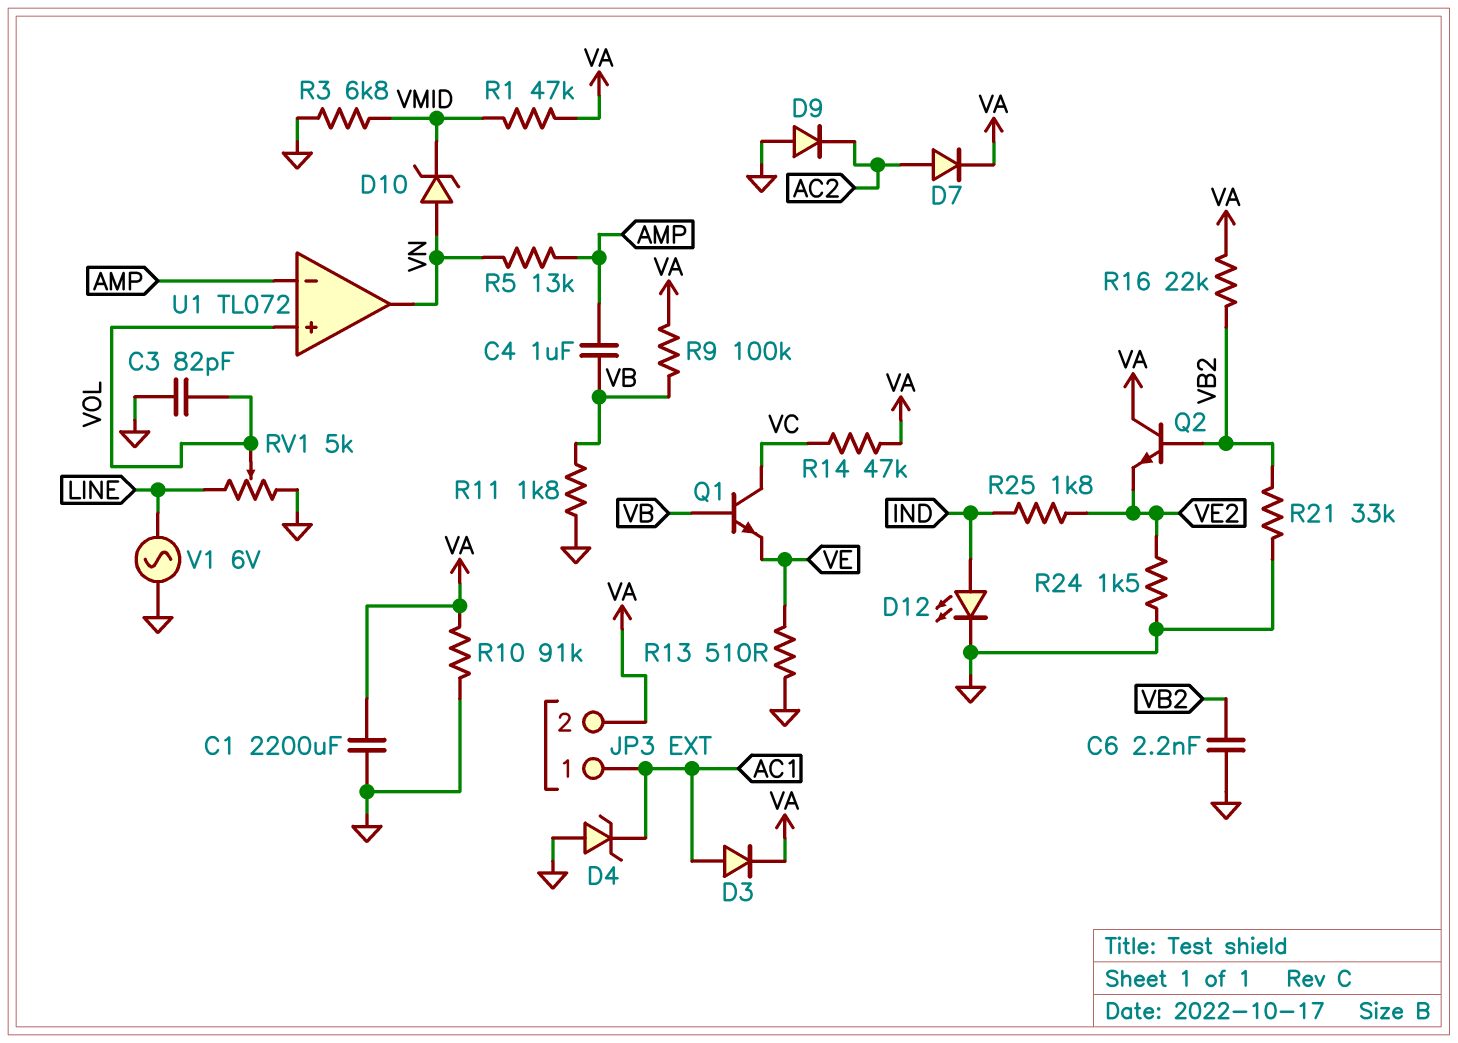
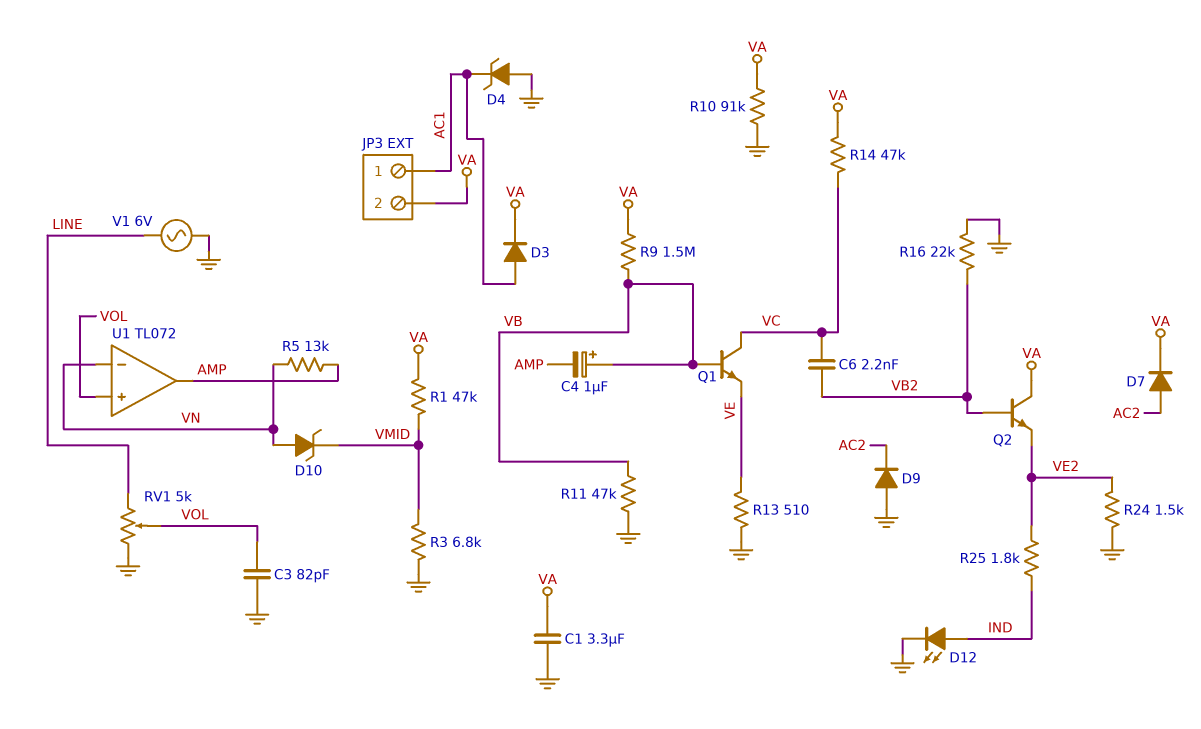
C1: 2200uF (GND, VA) -> 3.3uF (GND, VA)
C4: 1uF (AMP, VB) -> 1uF (plus VB, minus AMP)
C6: 2.2nF (GND, VB2) -> 2.2nF (VB2, VC)
R9: 100k (VA, VB) -> 1.5M (VA, VB)
R11: 1.8k (GND, VB) -> 47k (GND, VB)
R16: 22k (VA, VB2) -> 22k (GND, VB2)
R21: 33k (GND, VB2) -> none
U1 pin in-: AMP -> VN
U1 pin out: VN -> AMP

